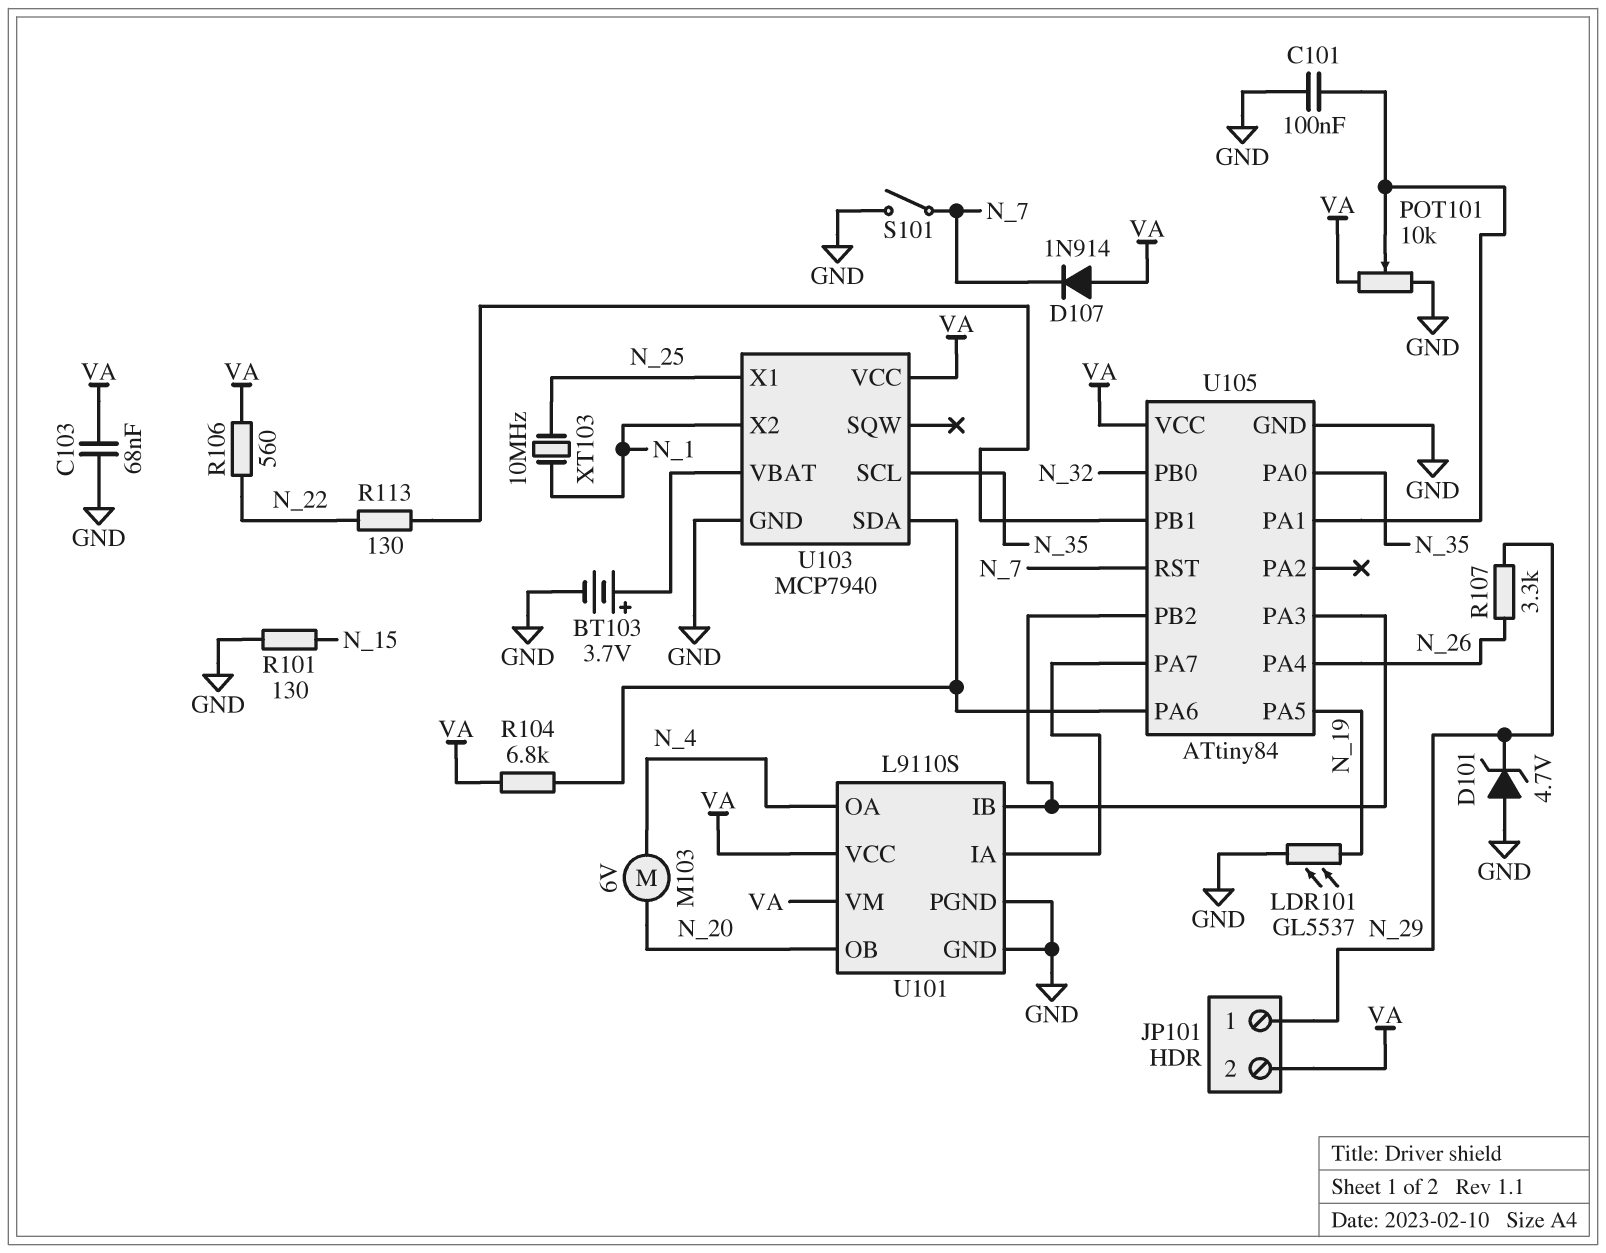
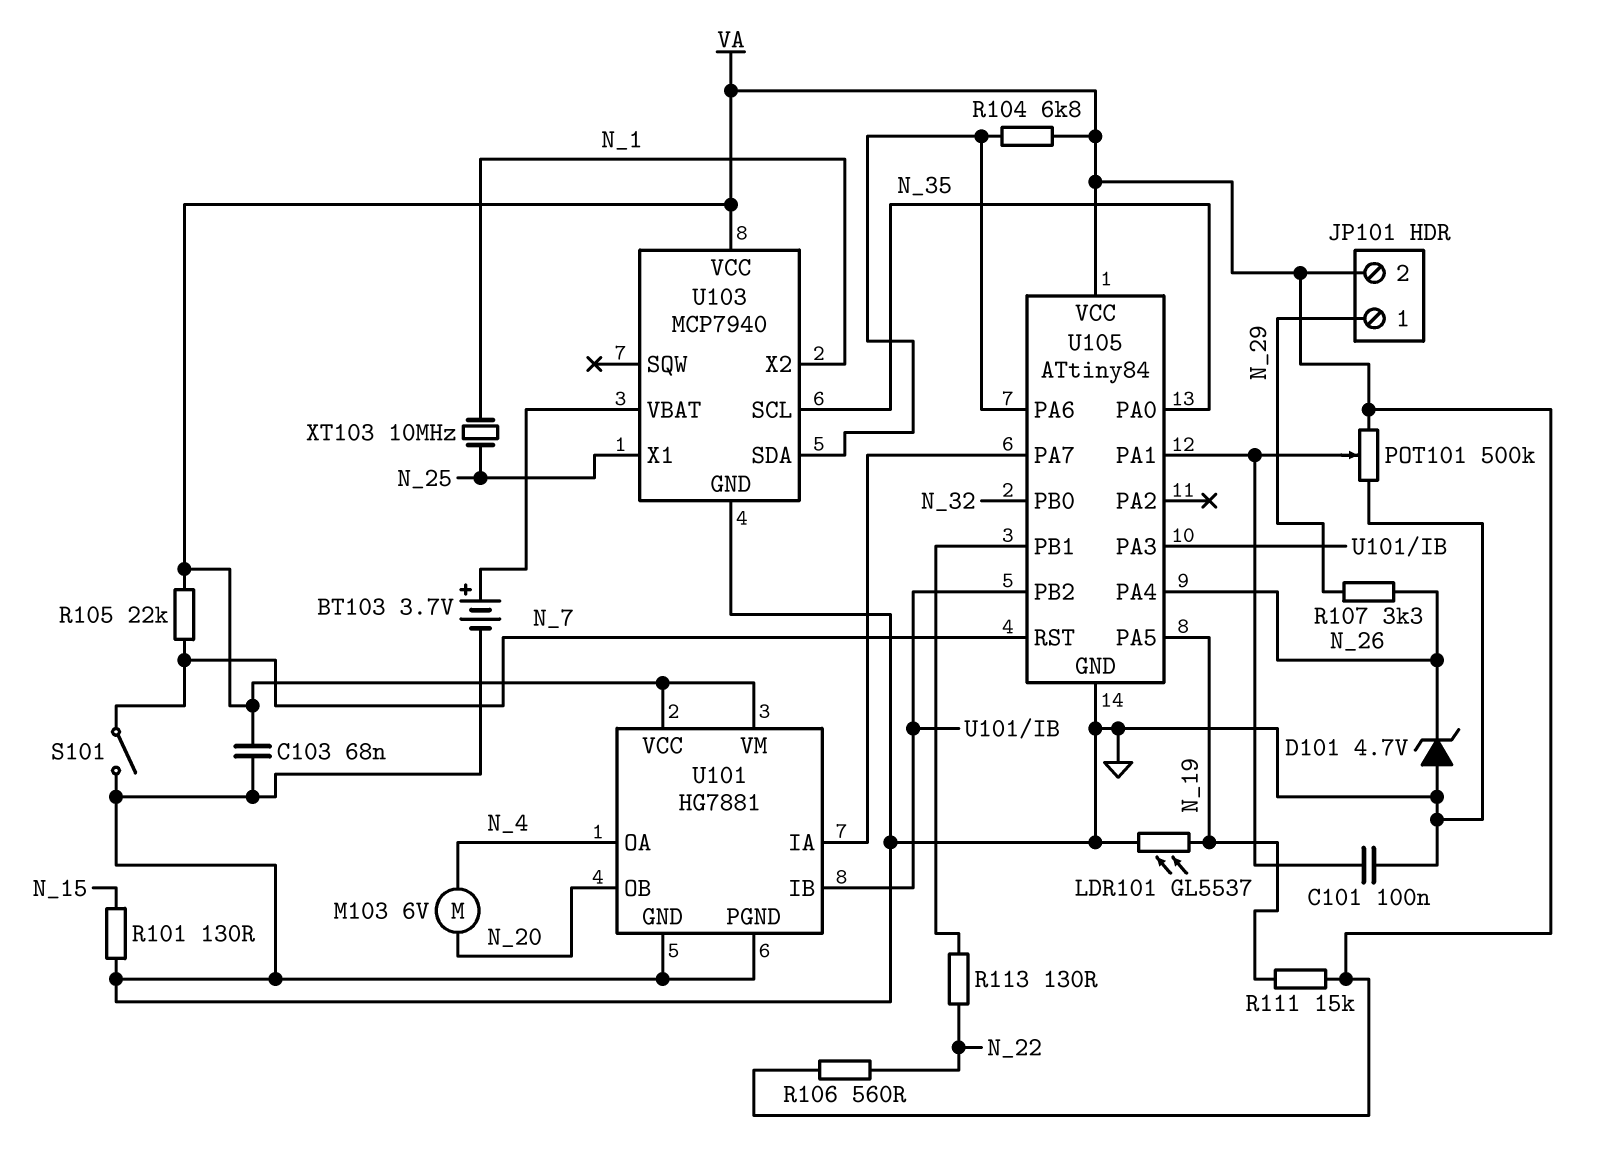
D101: zener 4.7V (A GND, K N_29) -> zener 4.7V (A GND, K N_26)
D107: diode 1N914 (A VA, K N_7) -> none
POT101: 10k (GND, VA, wiper U105/PA1) -> 500k (GND, VA, wiper U105/PA1)
R105: none -> 22k (N_7, VA)
R111: none -> 15k (N_19, VA)
U101: L9110S -> HG7881

